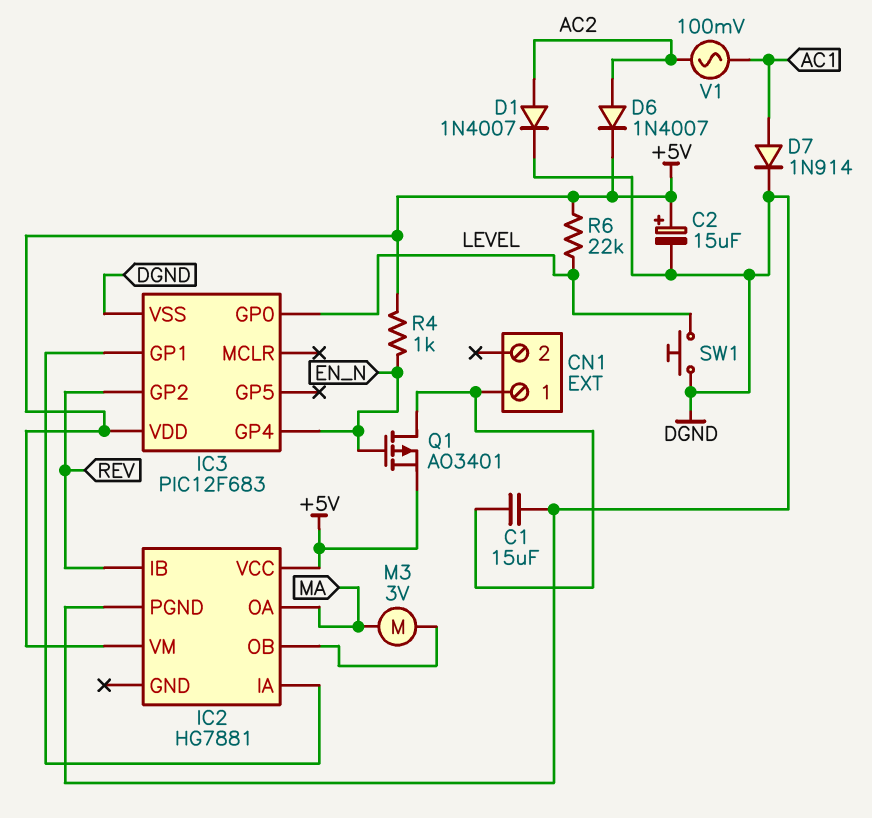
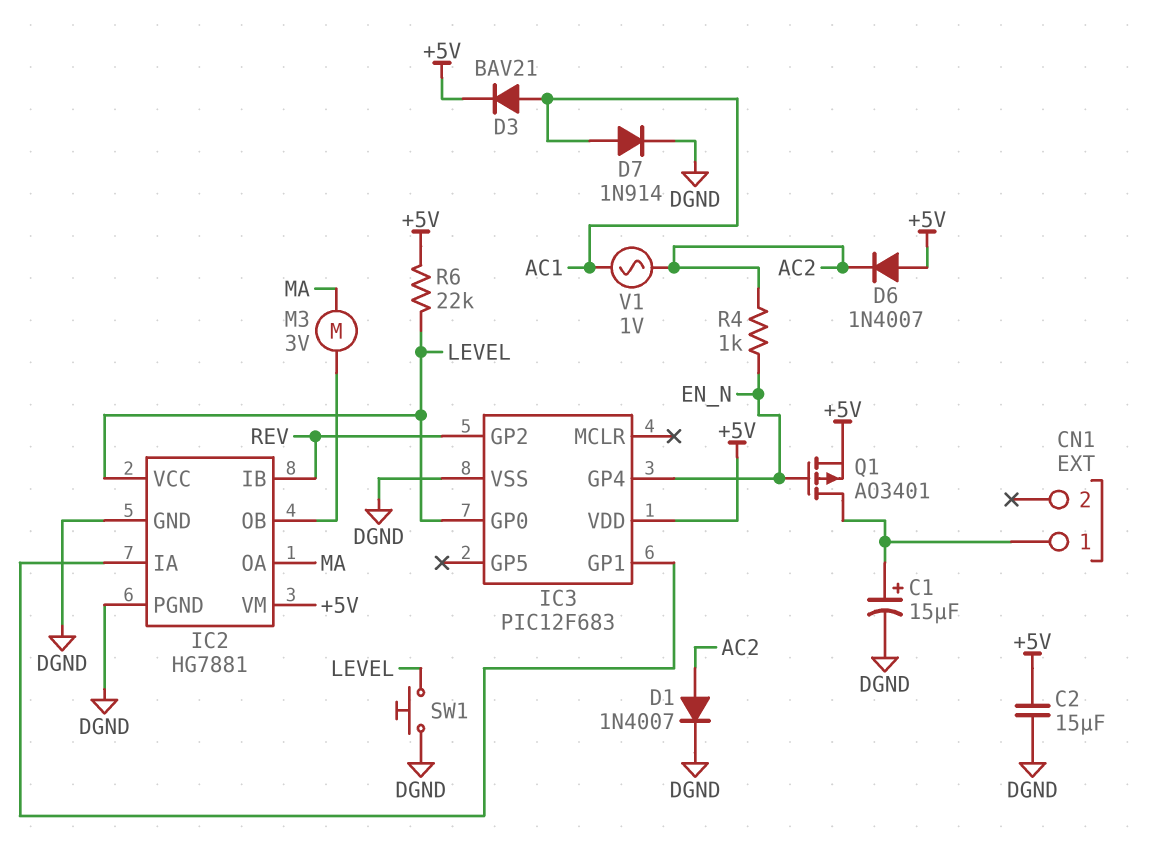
C1: 15uF (CN1/1, DGND) -> 15uF (plus CN1/1, minus DGND)
C2: 15uF (plus +5V, minus DGND) -> 15uF (+5V, DGND)
D3: none -> diode BAV21 (A AC1, K +5V)
D6: diode 1N4007 (A AC2, K +5V) -> diode 1N4007 (A +5V, K AC2)
IC2 pin GND: none -> DGND
IC2 pin VCC: +5V -> LEVEL
R4: 1k (+5V, EN_N) -> 1k (AC2, EN_N)
V1: AC 100mV (AC1, AC2) -> AC 1V (AC1, AC2)

